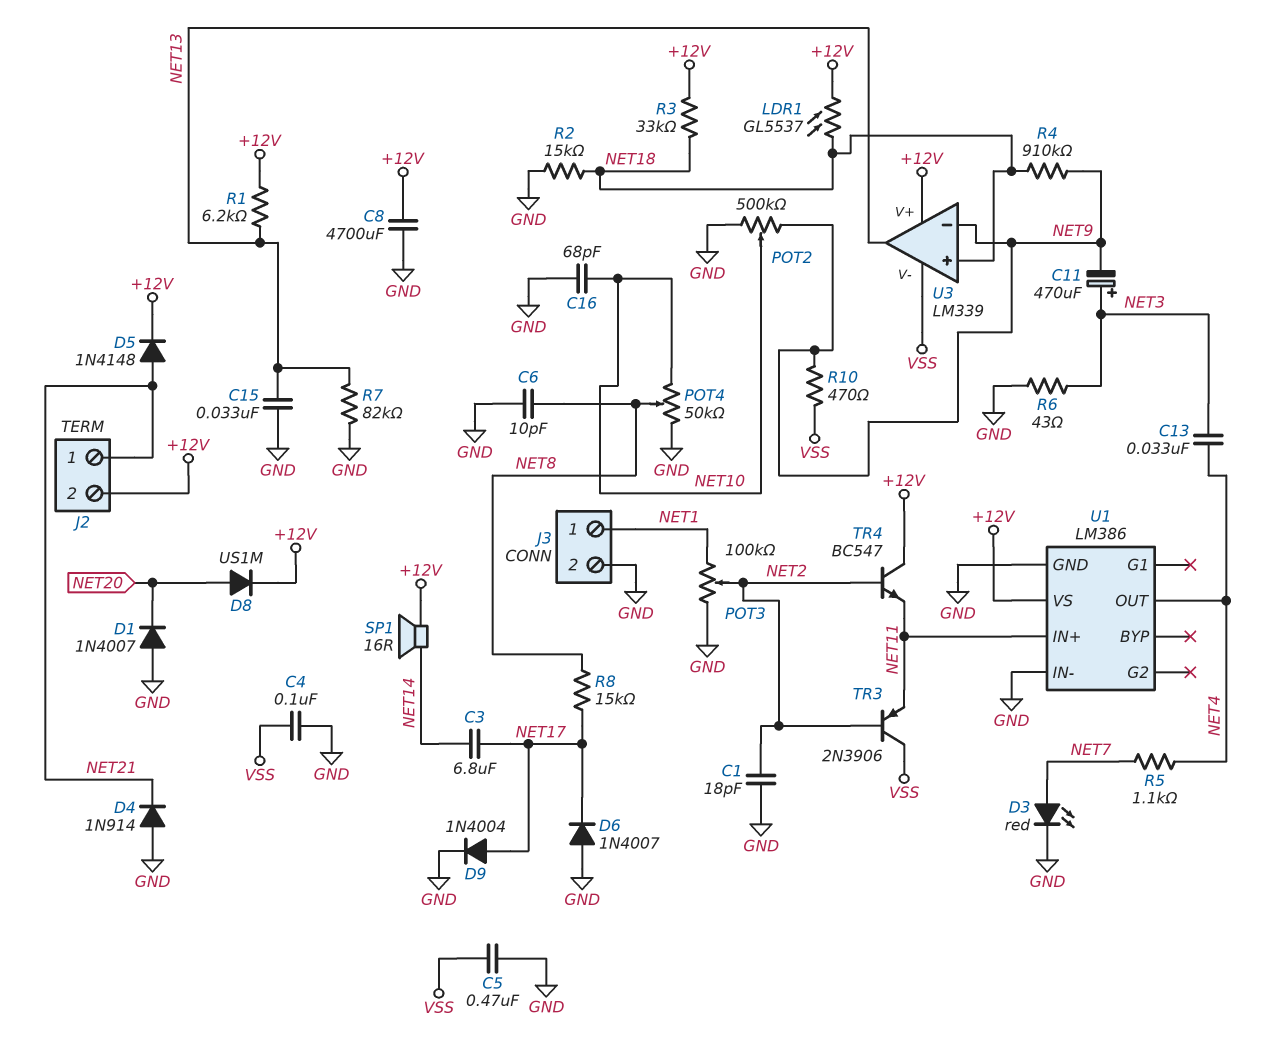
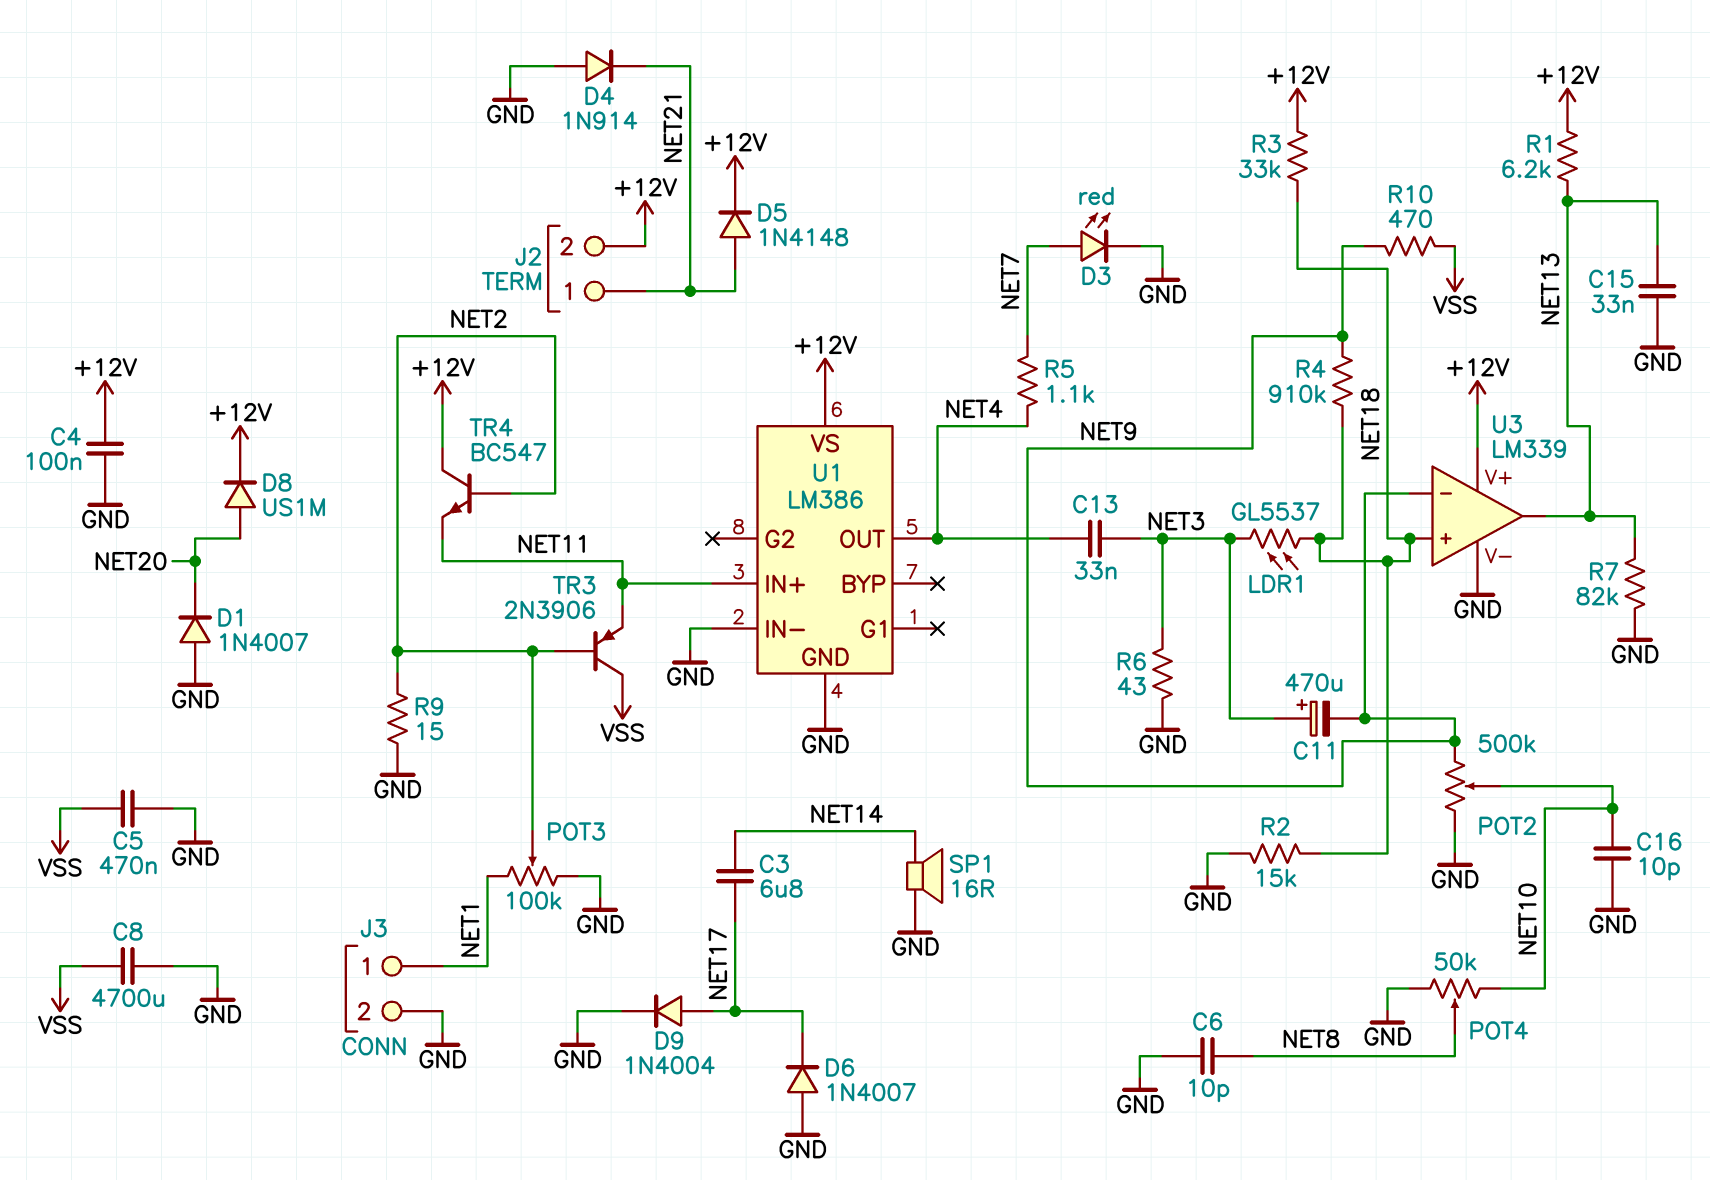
C1: 18pF (GND, NET2) -> none
C4: 100nF (GND, VSS) -> 100nF (+12V, GND)
C8: 4700uF (+12V, GND) -> 4700uF (GND, VSS)
C16: 68pF (GND, NET10) -> 10pF (GND, NET10)
LDR1: GL5537 (+12V, NET18) -> GL5537 (NET3, NET18)
R8: 15k (NET8, NET17) -> none
R9: none -> 15 (GND, NET2)
SP1: speaker 16R (+12V, NET14) -> speaker 16R (GND, NET14)
U3 pin V-: VSS -> GND

